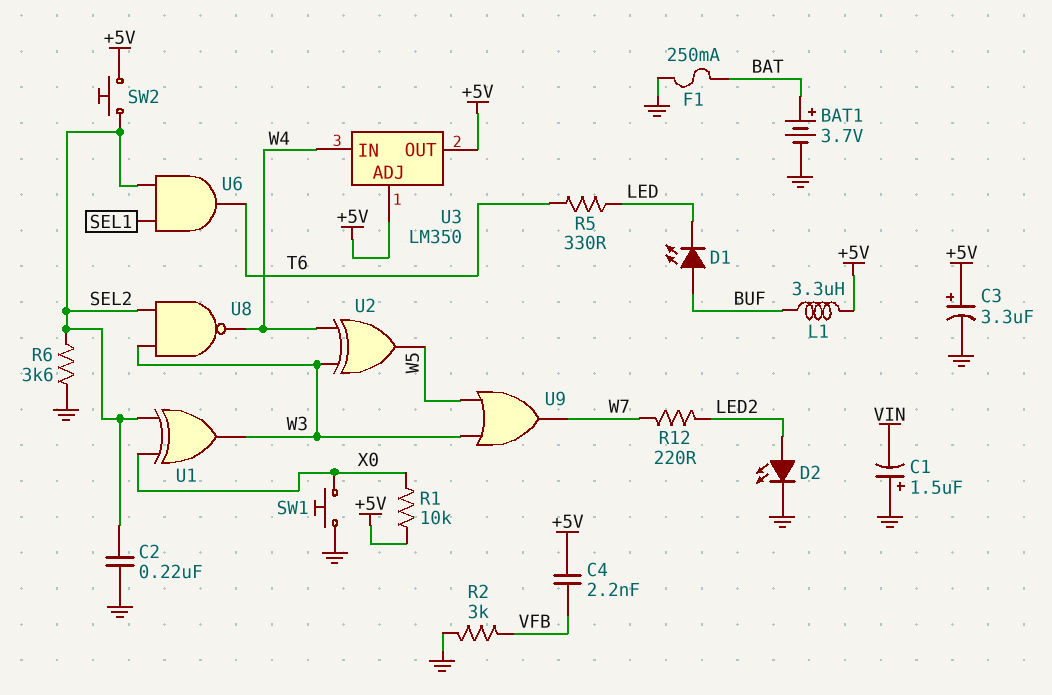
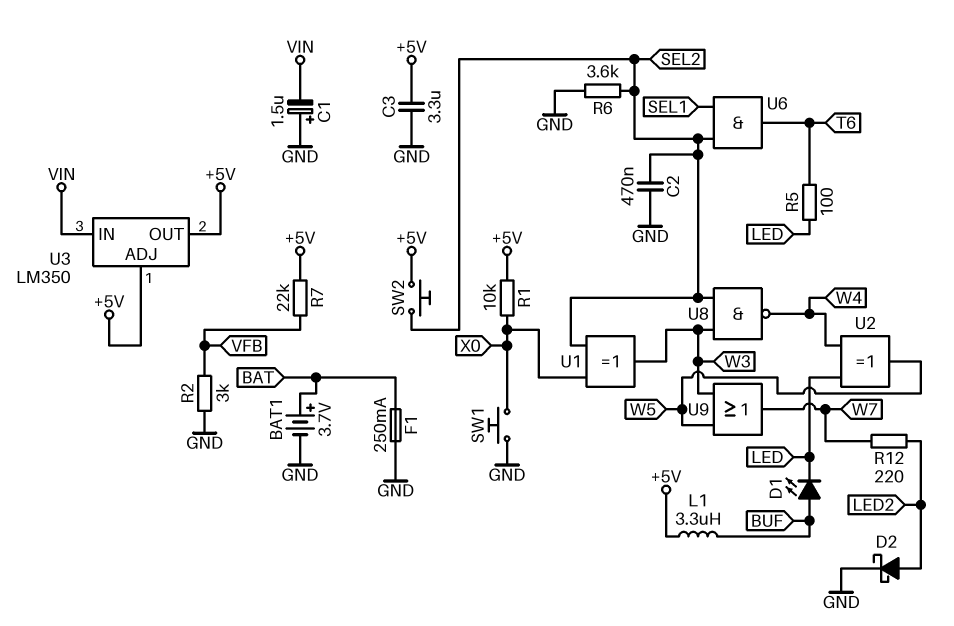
C2: 220nF (GND, SEL2) -> 470nF (GND, SEL2)
C3: 3.3uF (plus +5V, minus GND) -> 3.3uF (+5V, GND)
C4: 2.2nF (+5V, VFB) -> none
D2: LED (A LED2, K GND) -> schottky (A LED2, K GND)
R5: 330 (LED, T6) -> 100 (LED, T6)
R7: none -> 22k (+5V, VFB)
U2: XOR (in W3, in W4, out W5) -> XOR (in LED, in W4, out W5)
U3 pin IN: W4 -> VIN

